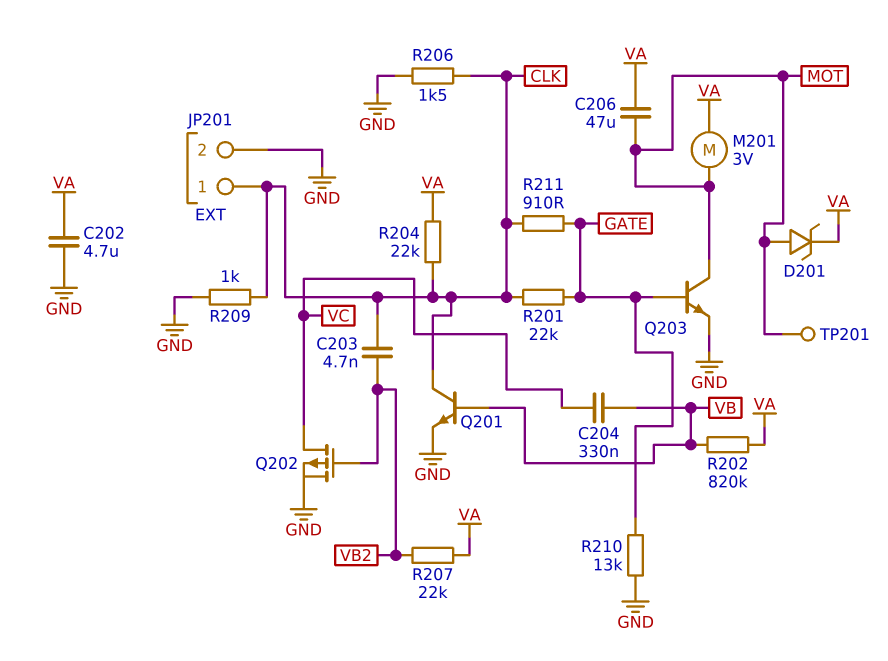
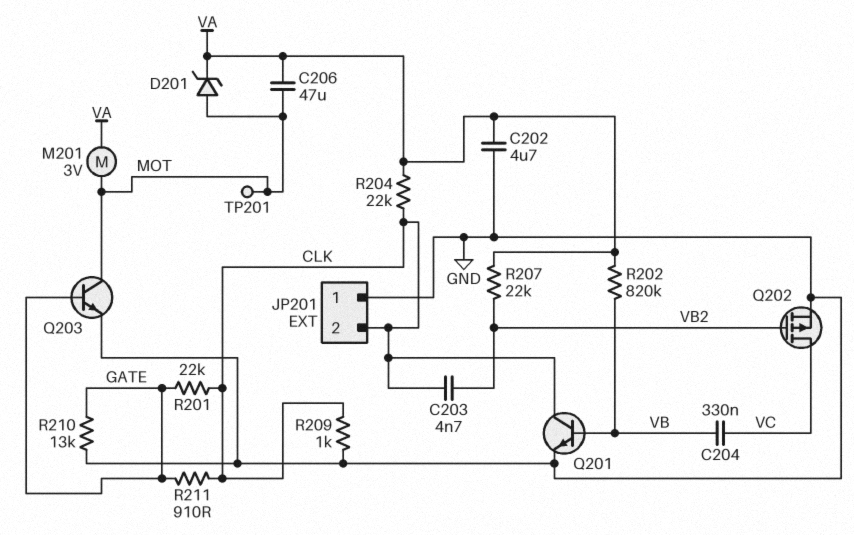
JP201 pin 1: CLK -> GND
JP201 pin 2: GND -> CLK
R206: 1.5k (CLK, GND) -> none

